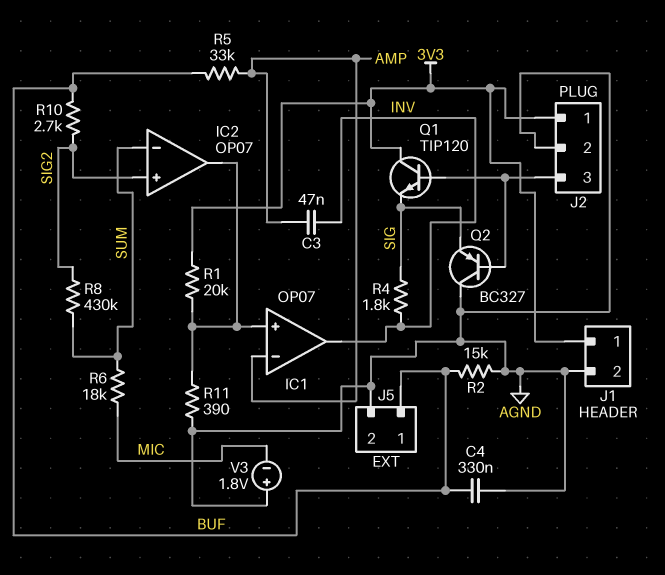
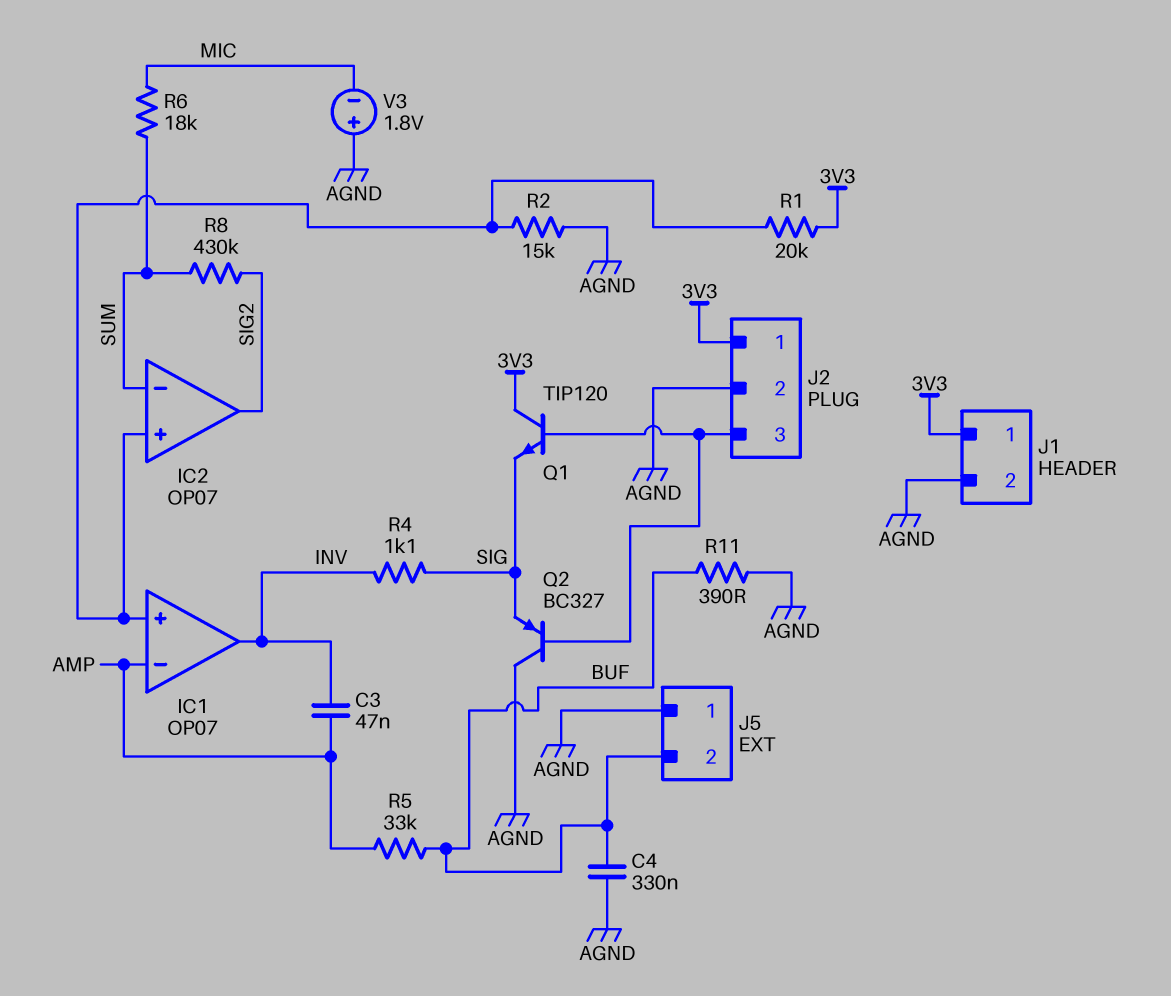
IC2 pin in+: SIG2 -> IC1/in+
IC2 pin out: IC1/in+ -> SIG2
J5 pin 1: BUF -> AGND
J5 pin 2: AGND -> BUF
R2: 15k (AGND, BUF) -> 15k (AGND, IC1/in+)
R4: 1.8k (INV, SIG) -> 1.1k (INV, SIG)
R10: 2.7k (BUF, SIG2) -> none
R11: 390 (AGND, IC1/in+) -> 390 (AGND, BUF)

